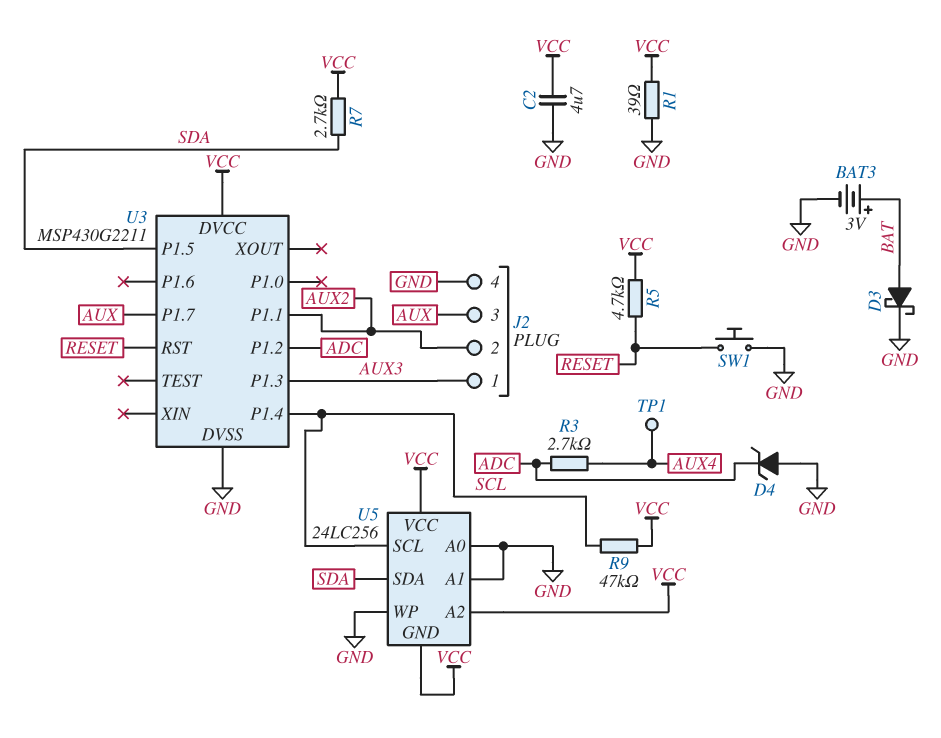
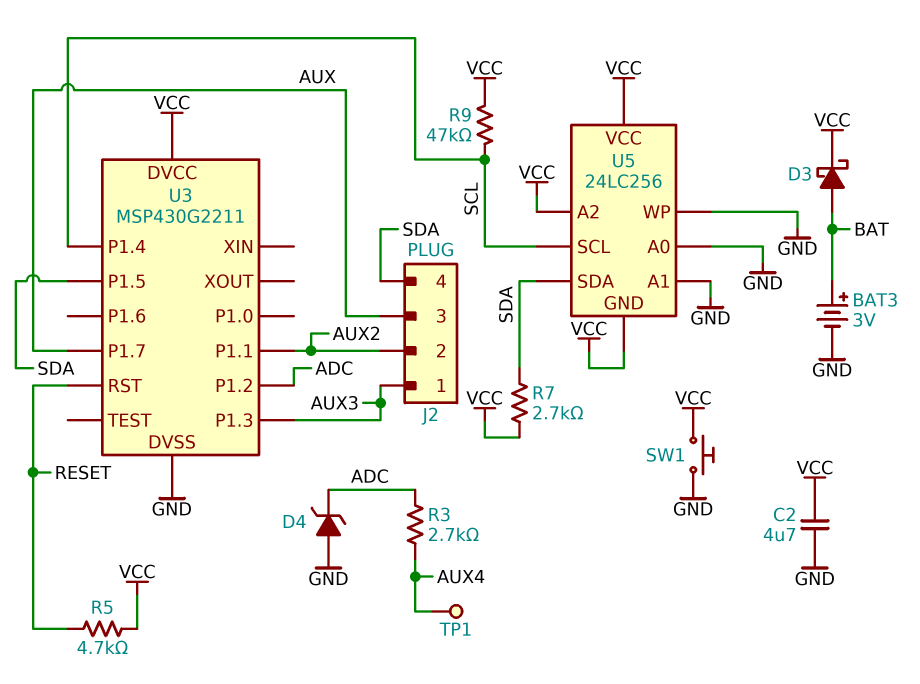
D3: schottky (A BAT, K GND) -> schottky (A BAT, K VCC)
J2 pin 4: GND -> SDA
R1: 39 (GND, VCC) -> none
SW1: button (GND, RESET) -> button (GND, VCC)

